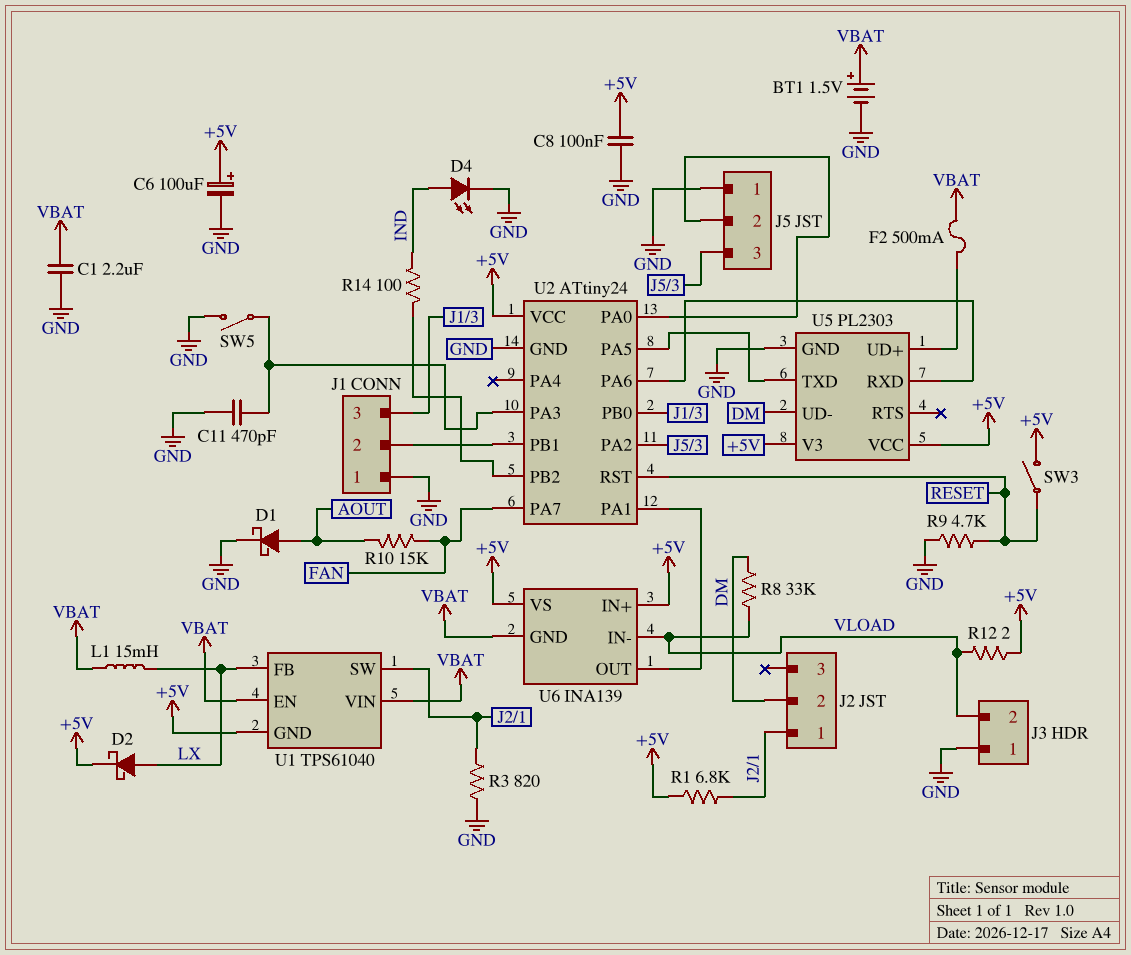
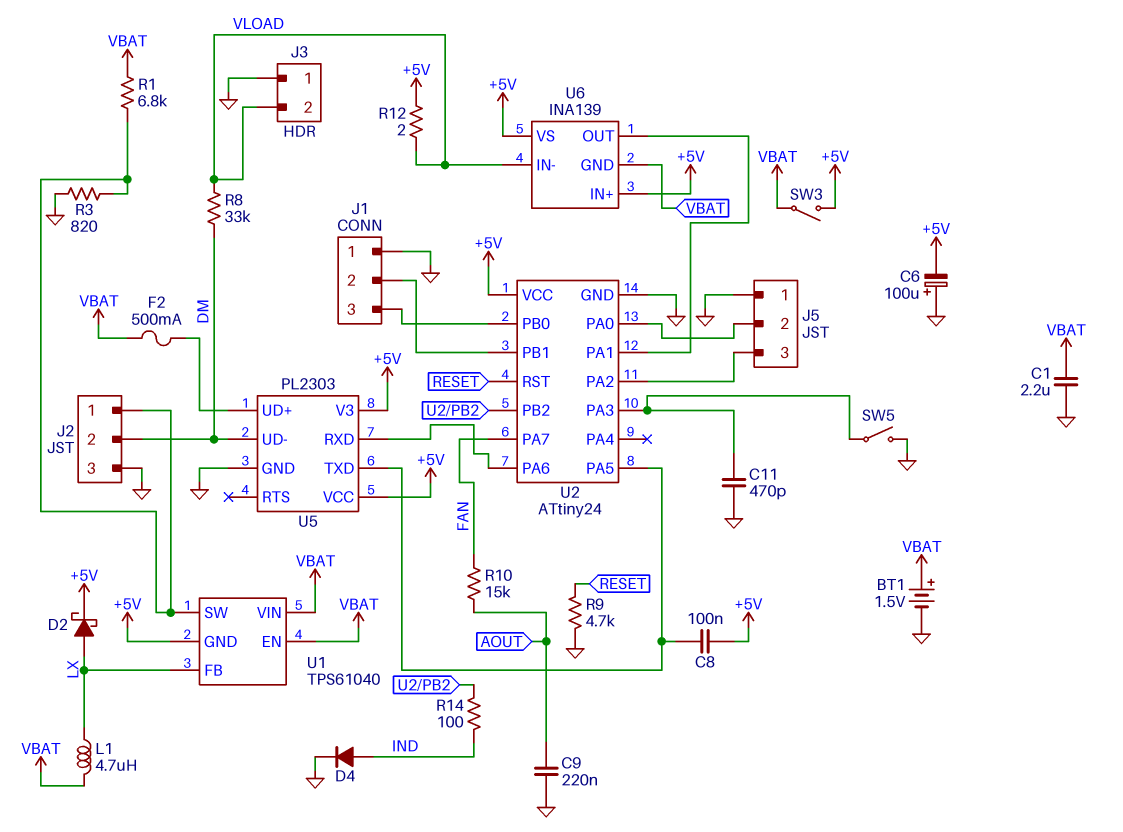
C6: 100uF (plus +5V, minus GND) -> 100uF (plus GND, minus +5V)
C8: 100nF (+5V, GND) -> 100nF (+5V, U2/PA5)
C9: none -> 220nF (AOUT, GND)
D1: schottky (A AOUT, K GND) -> none
D4: LED (A IND, K GND) -> diode (A IND, K GND)
J2 pin 3: none -> GND
L1: 15mH (LX, VBAT) -> 4.7uH (LX, VBAT)
R1: 6.8k (+5V, J2/1) -> 6.8k (J2/1, VBAT)
SW3: switch (+5V, RESET) -> switch (+5V, VBAT)

